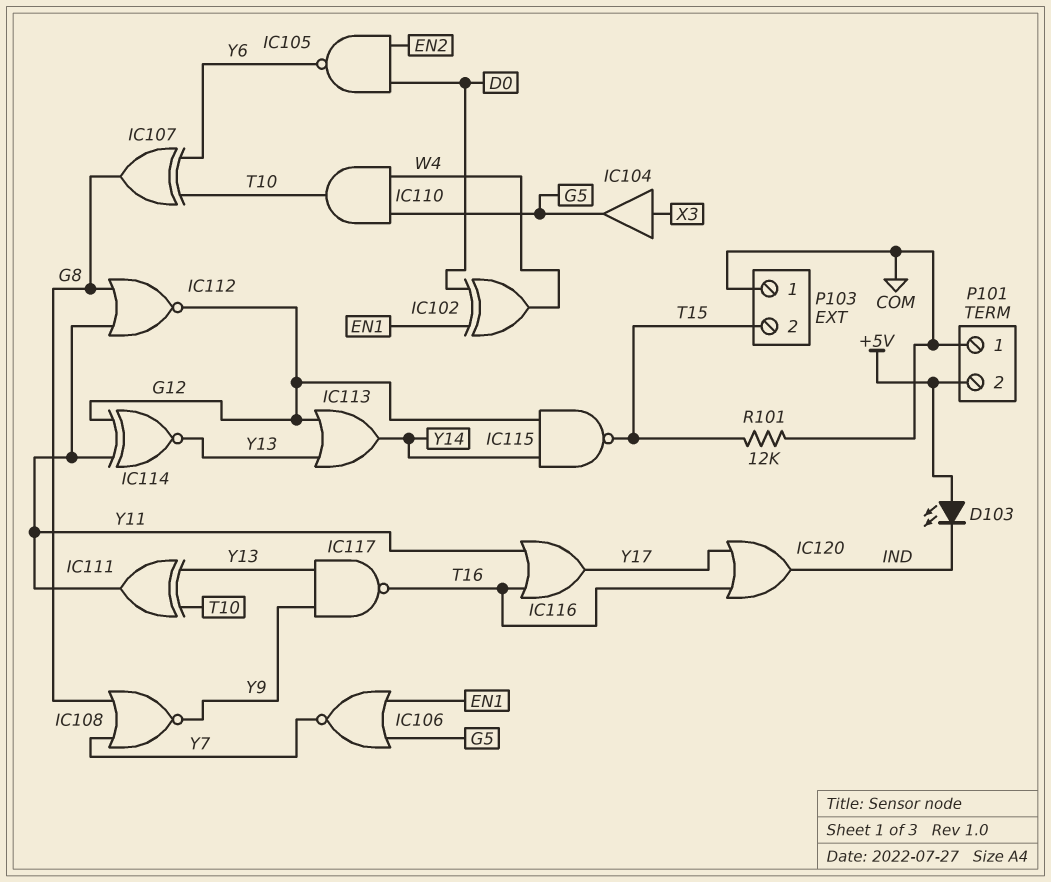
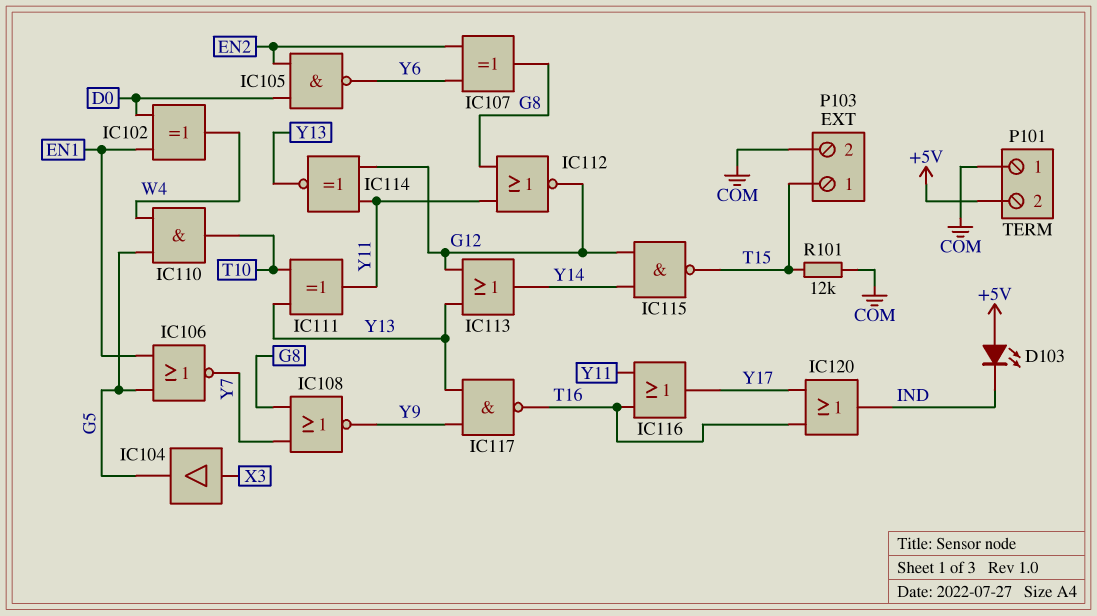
IC107: XOR (in T10, in Y6, out G8) -> XOR (in EN2, in Y6, out G8)
P103 pin 1: COM -> T15
P103 pin 2: T15 -> COM

